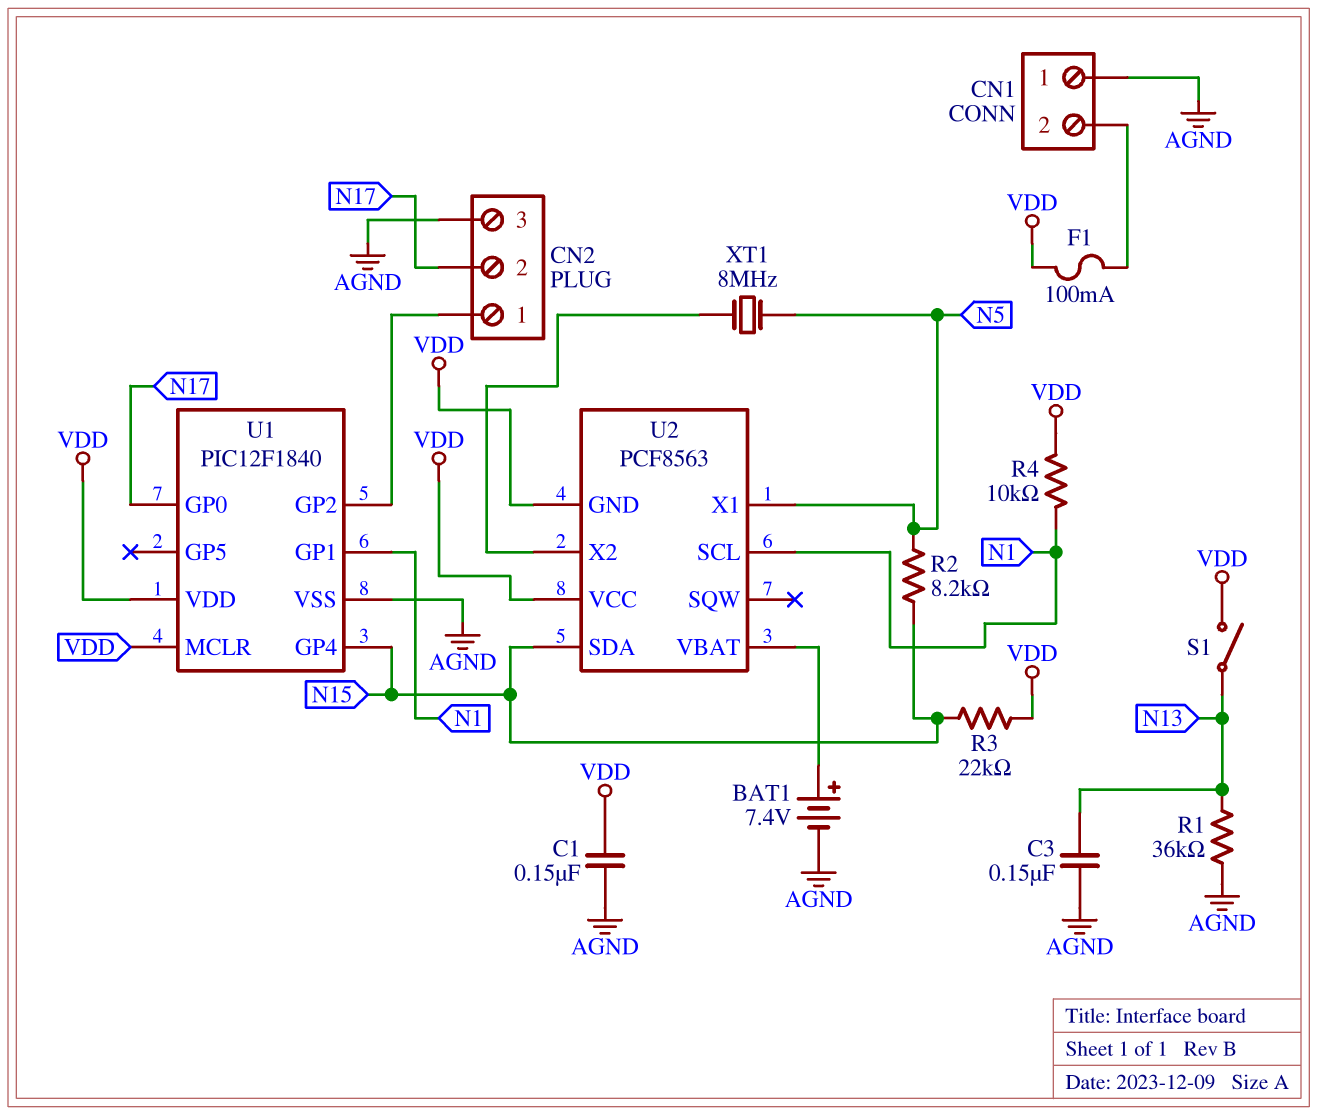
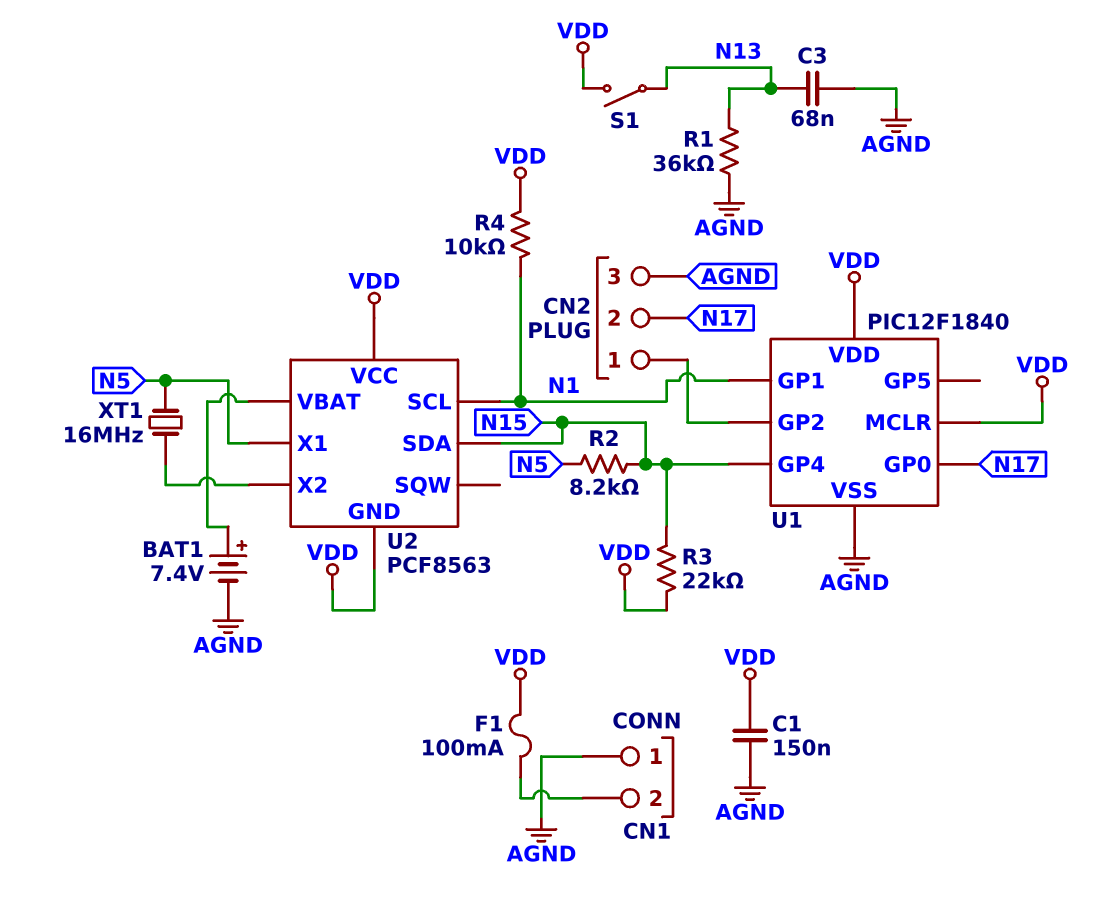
C3: 150nF (AGND, N13) -> 68nF (AGND, N13)
XT1: 8MHz (N5, U2/X2) -> 16MHz (N5, U2/X2)

